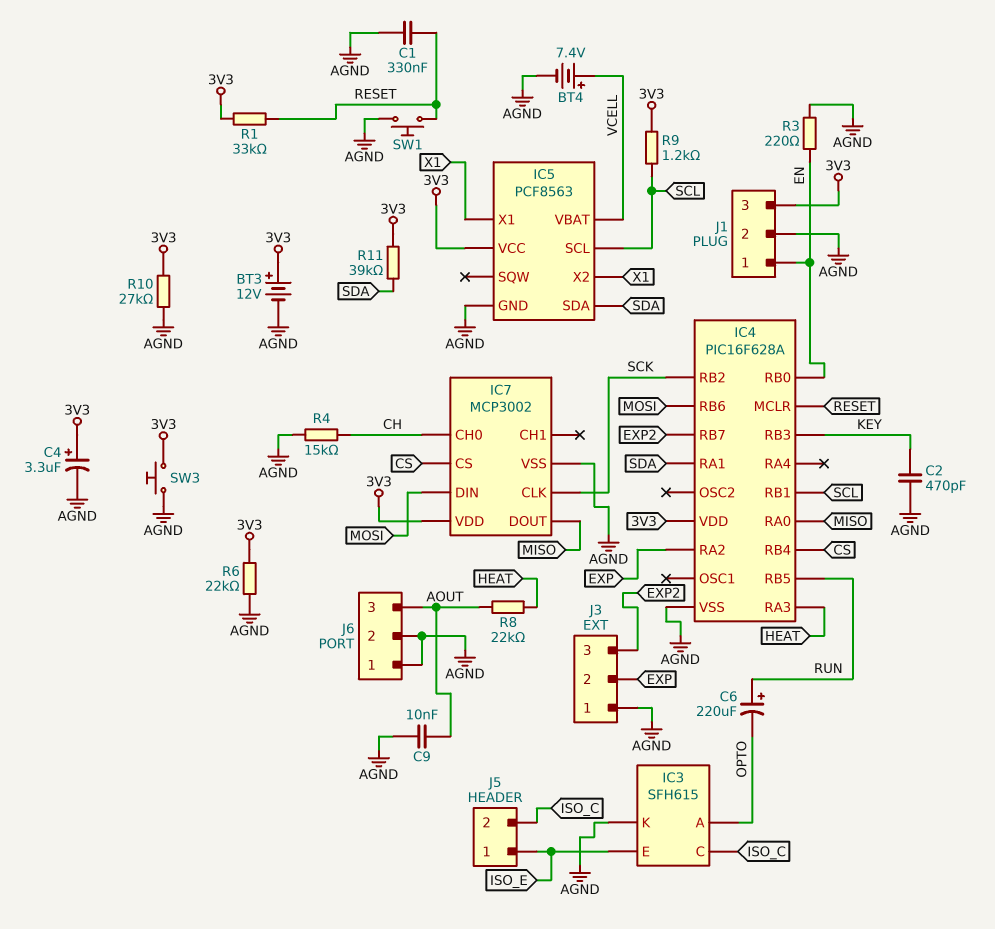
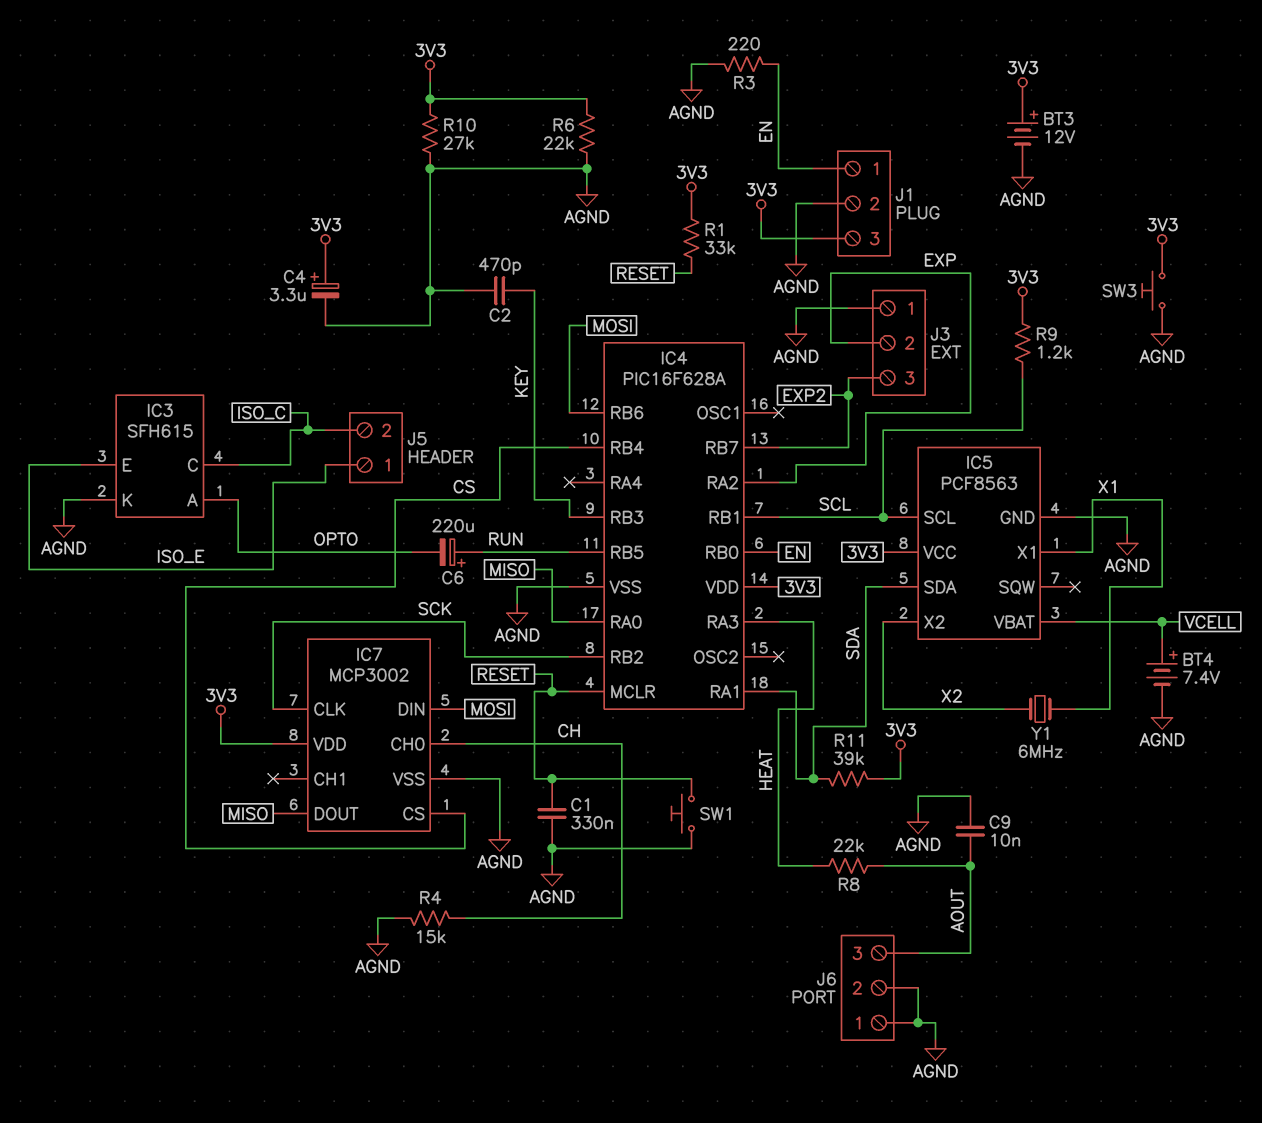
IC5 pin X2: X1 -> X2
Y1: none -> 6MHz (X1, X2)

